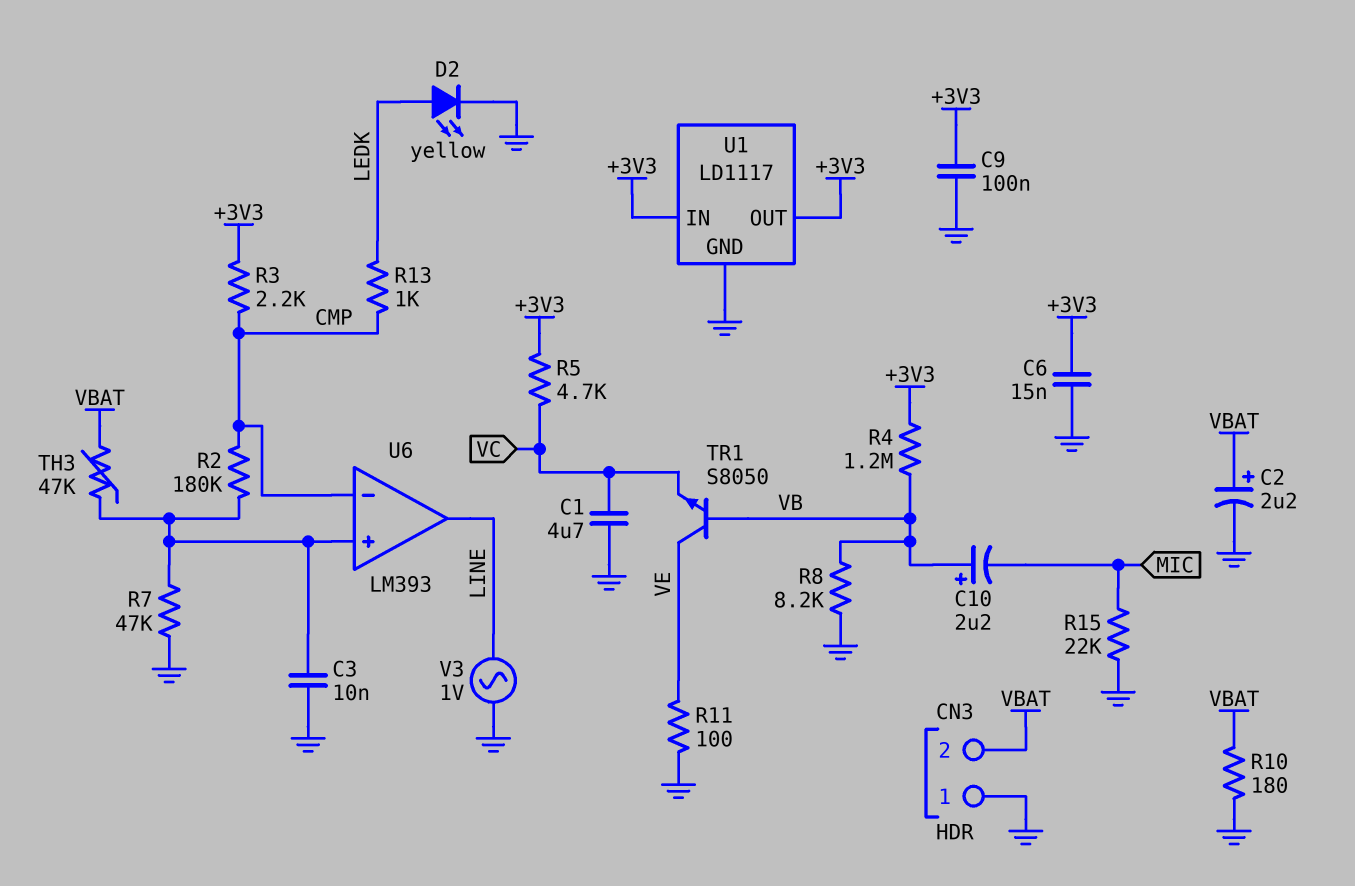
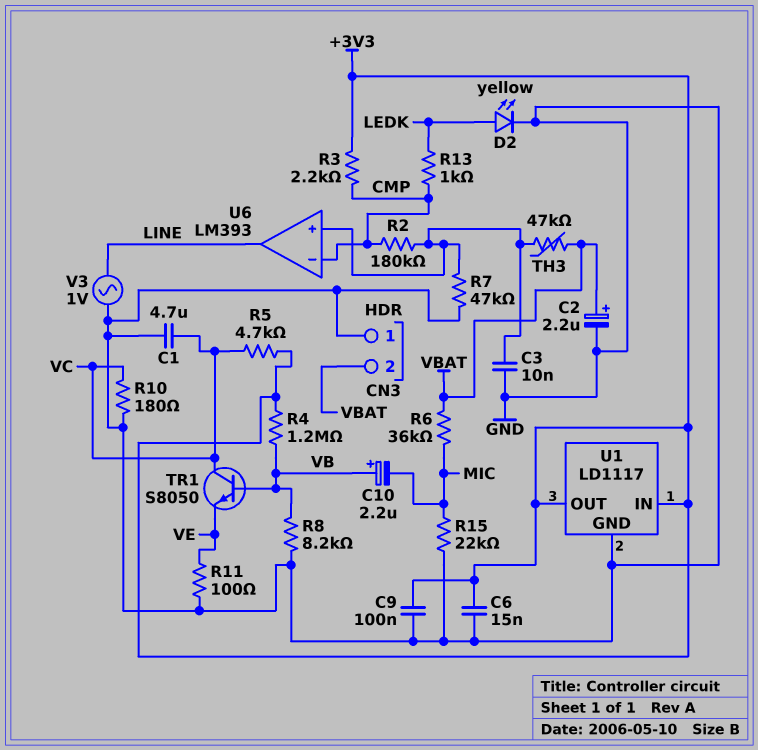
R6: none -> 36k (MIC, VBAT)
R10: 180 (GND, VBAT) -> 180 (GND, VC)
TR1: NPN S8050 (B VB, C VE, E VC) -> NPN S8050 (B VB, C VC, E VE)

